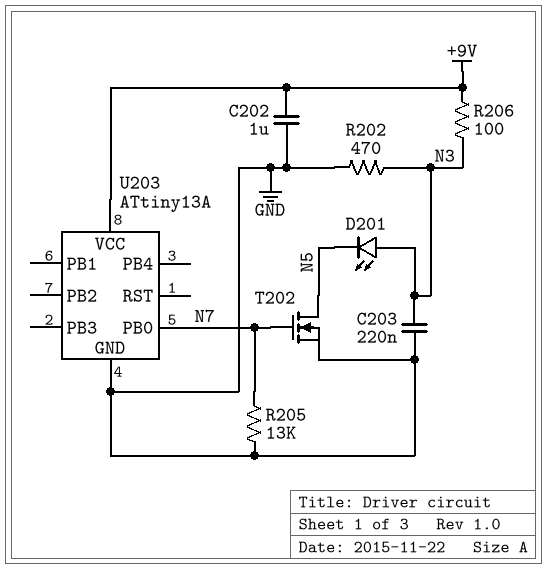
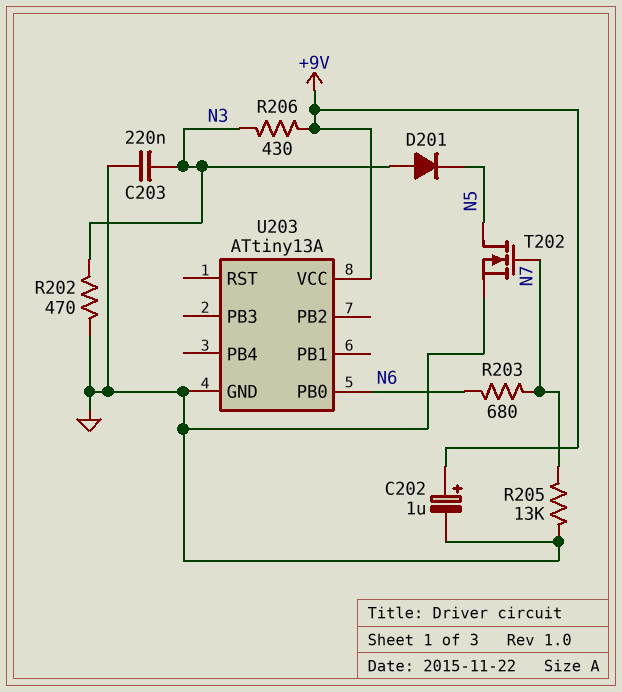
C202: 1uF (+9V, GND) -> 1uF (plus +9V, minus GND)
D201: LED (A N3, K N5) -> diode (A N3, K N5)
R203: none -> 680 (N6, N7)
R206: 100 (+9V, N3) -> 430 (+9V, N3)
U203 pin PB0: N7 -> N6

